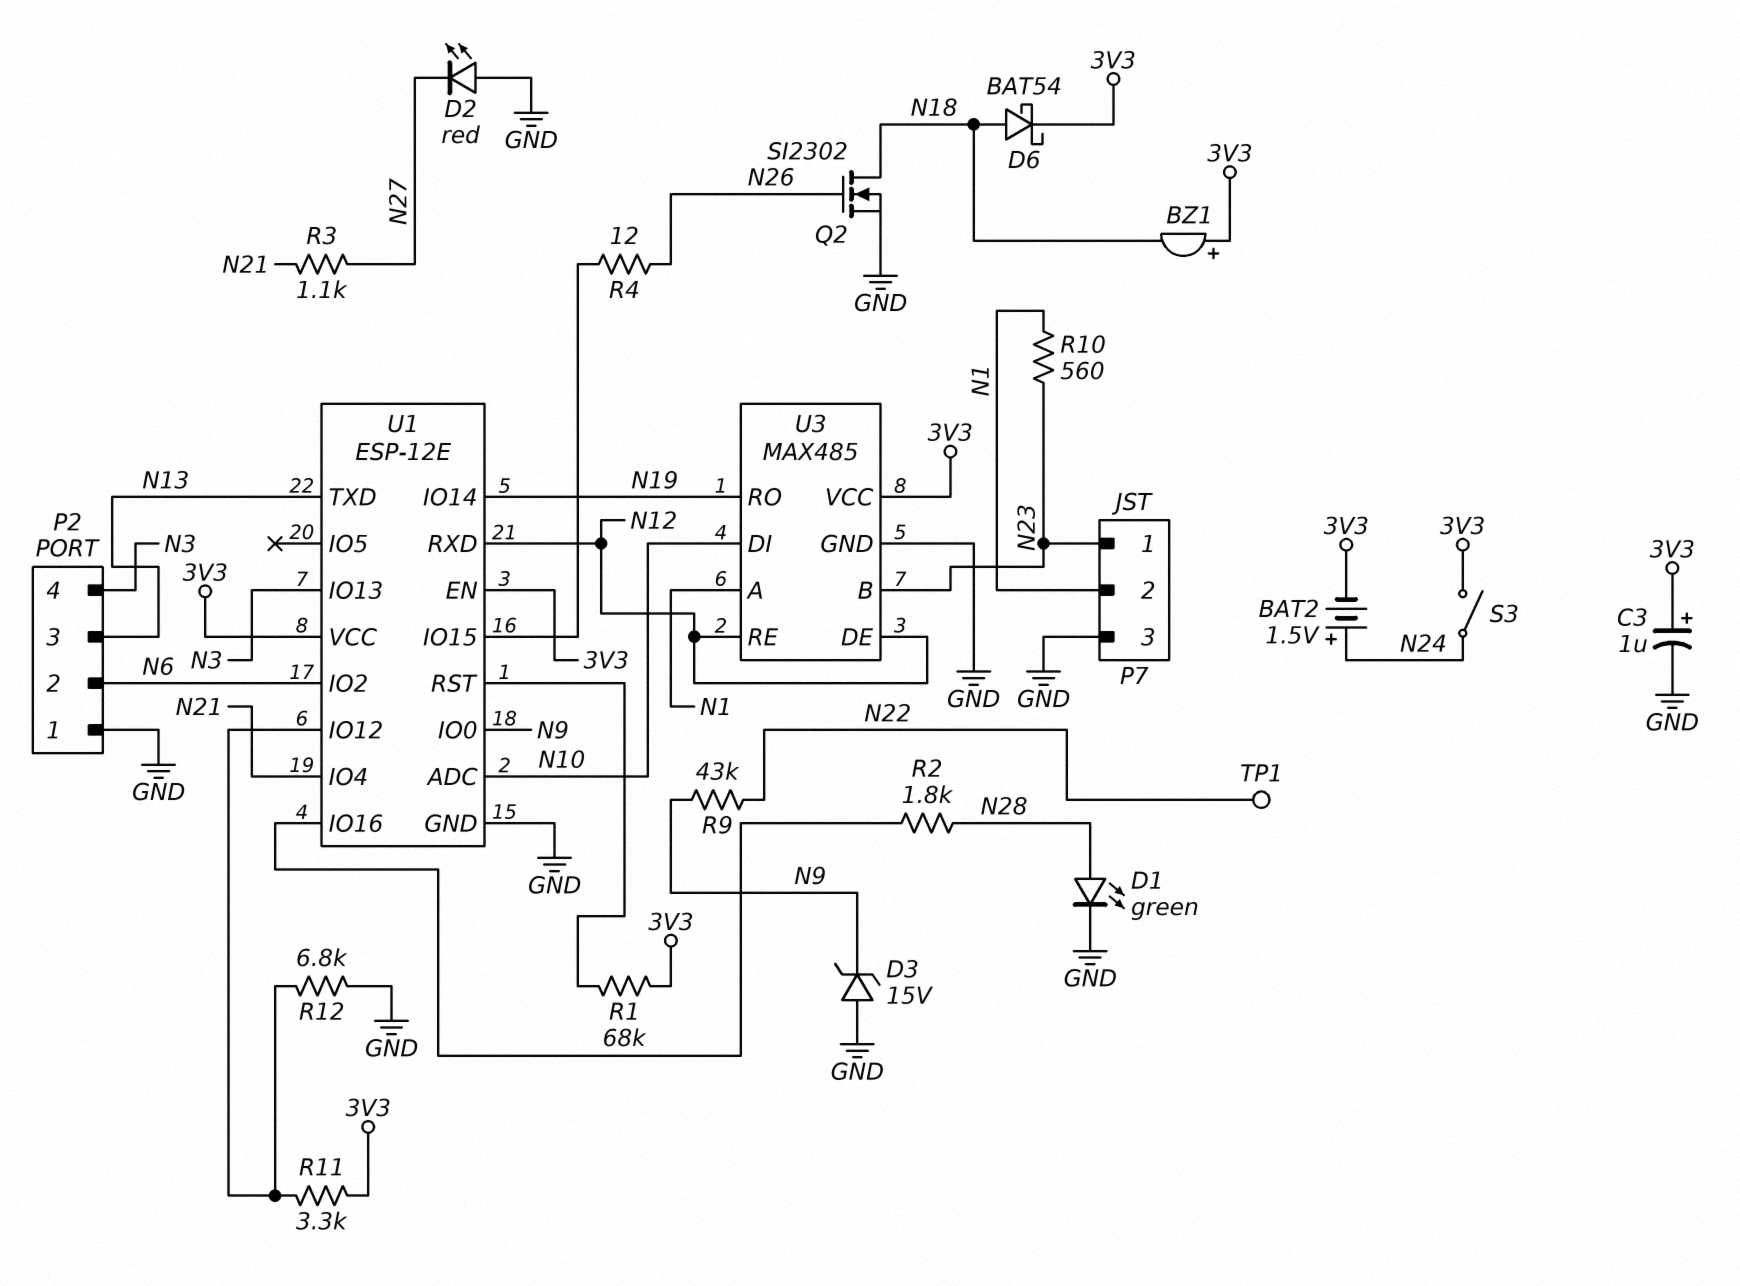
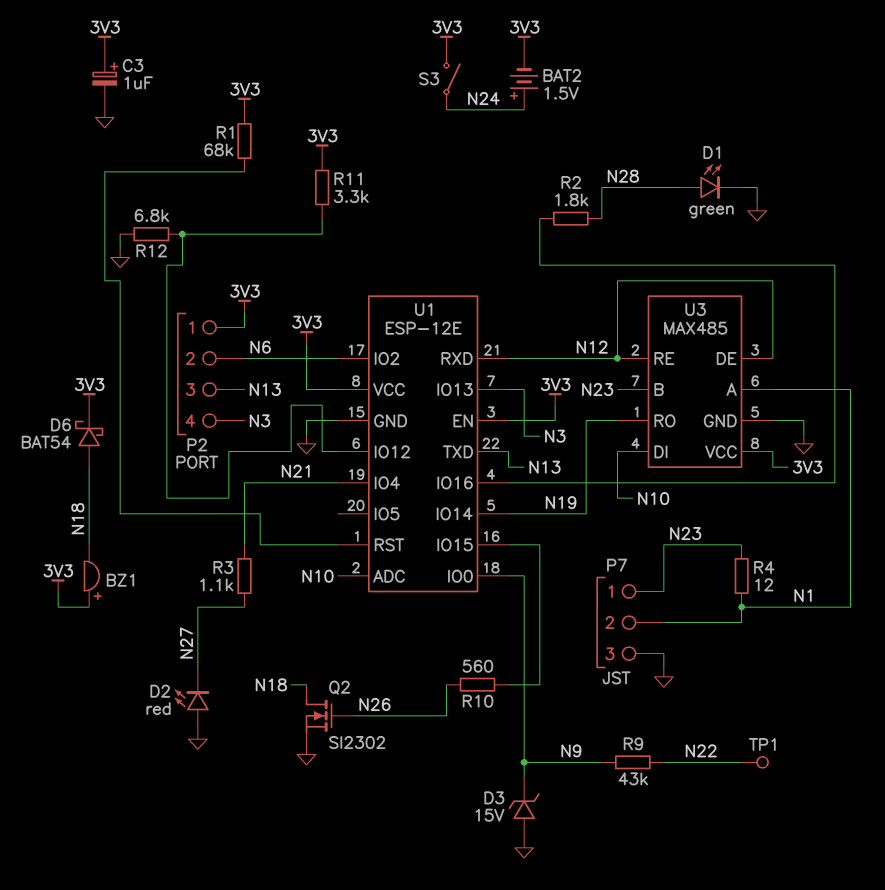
P2 pin 1: GND -> 3V3
R4: 12 (N26, U1/IO15) -> 12 (N1, N23)
R10: 560 (N1, N23) -> 560 (N26, U1/IO15)

